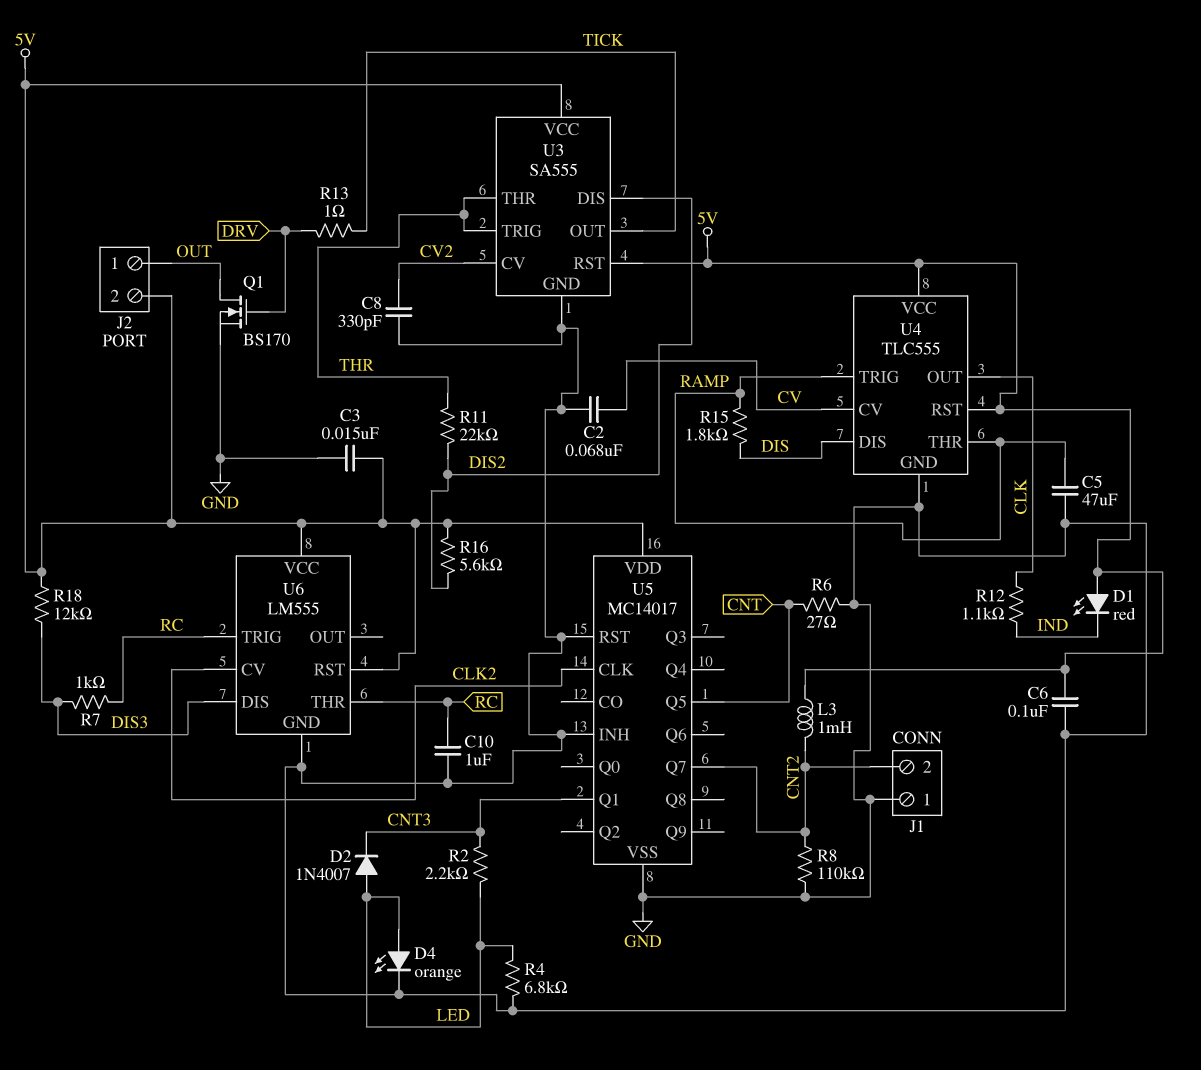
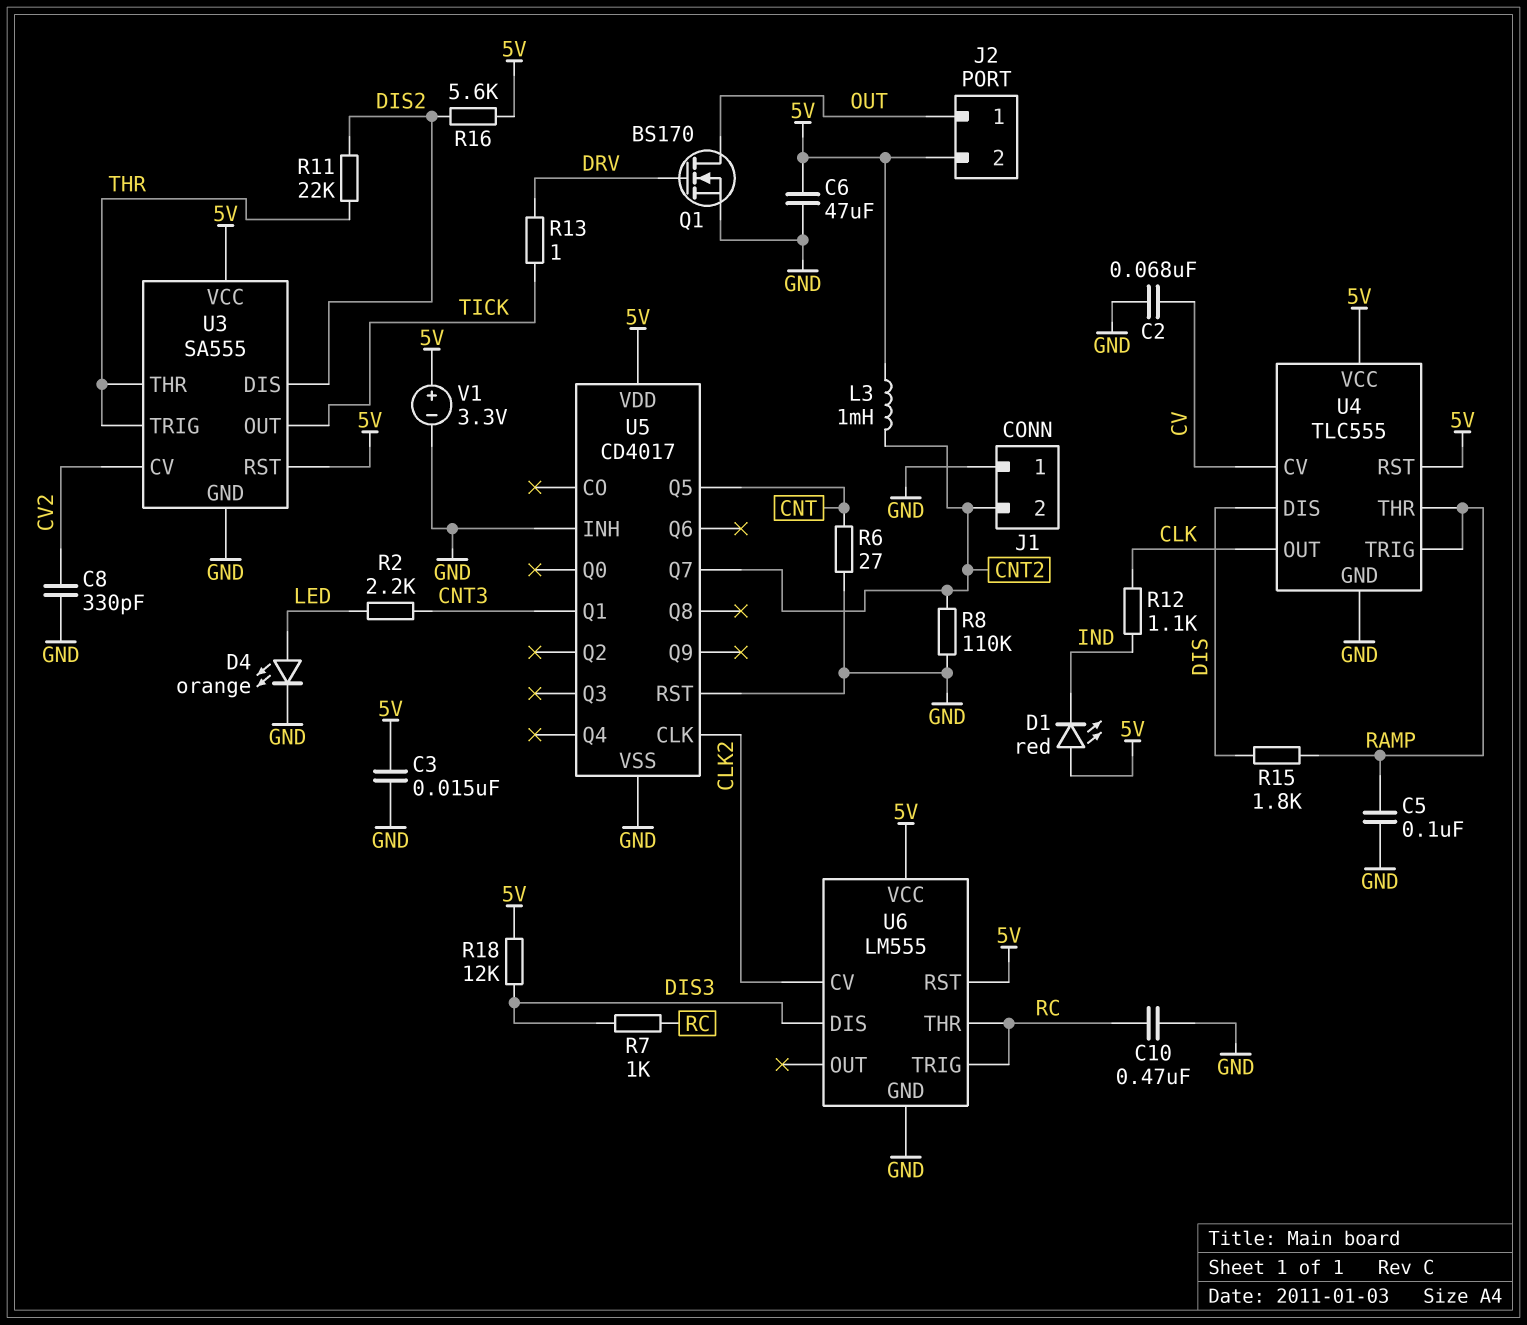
C5: 47uF (GND, RAMP) -> 100nF (GND, RAMP)
C6: 100nF (5V, GND) -> 47uF (5V, GND)
C10: 1uF (GND, RC) -> 470nF (GND, RC)
D2: diode 1N4007 (A LED, K CNT3) -> none
R4: 6.8k (GND, LED) -> none
U5: MC14017 -> CD4017
V1: none -> 3.3V (plus 5V, minus GND)

